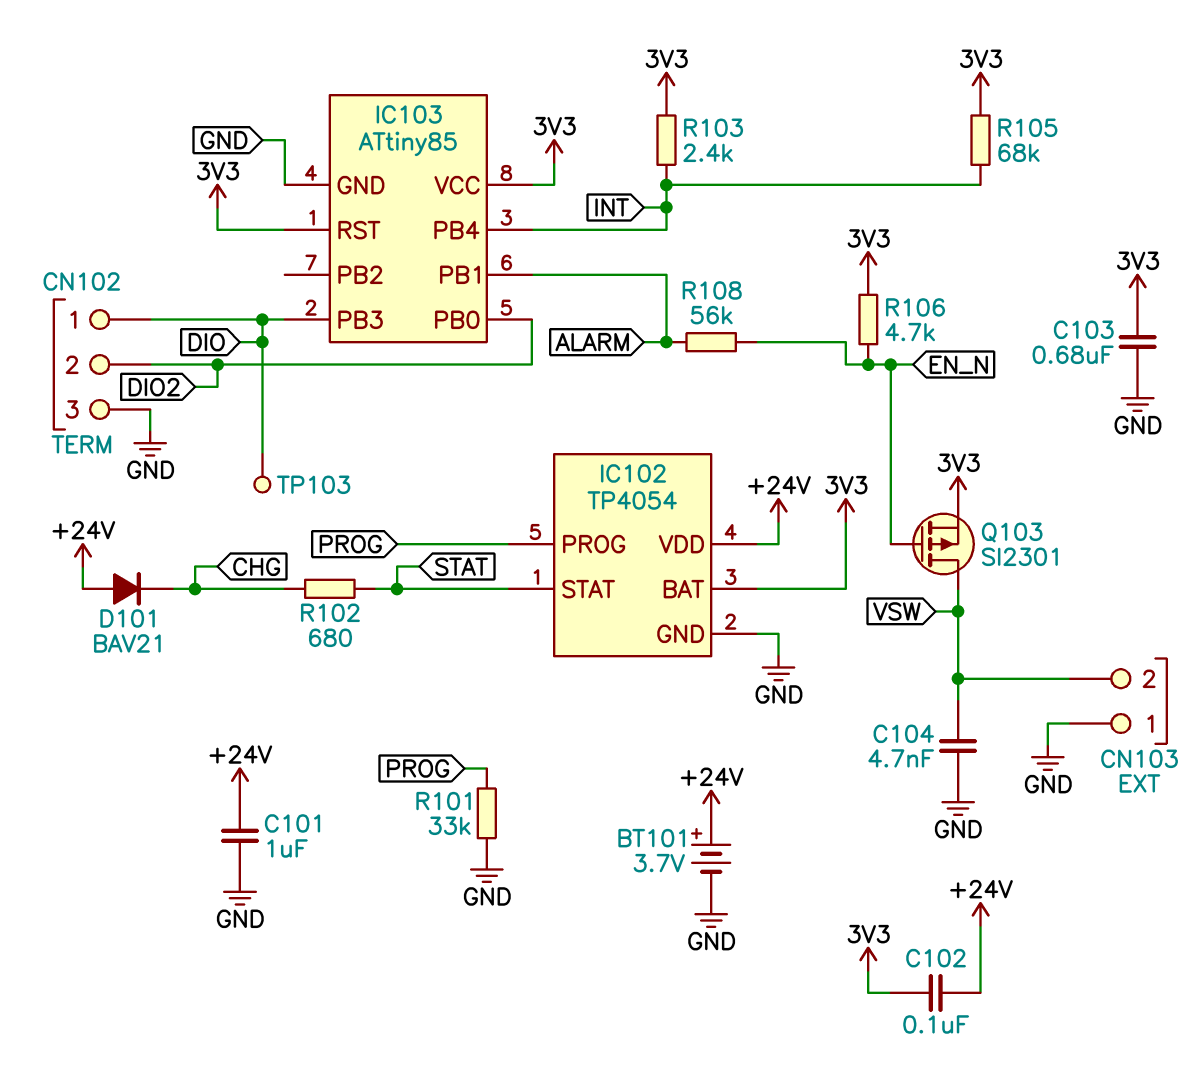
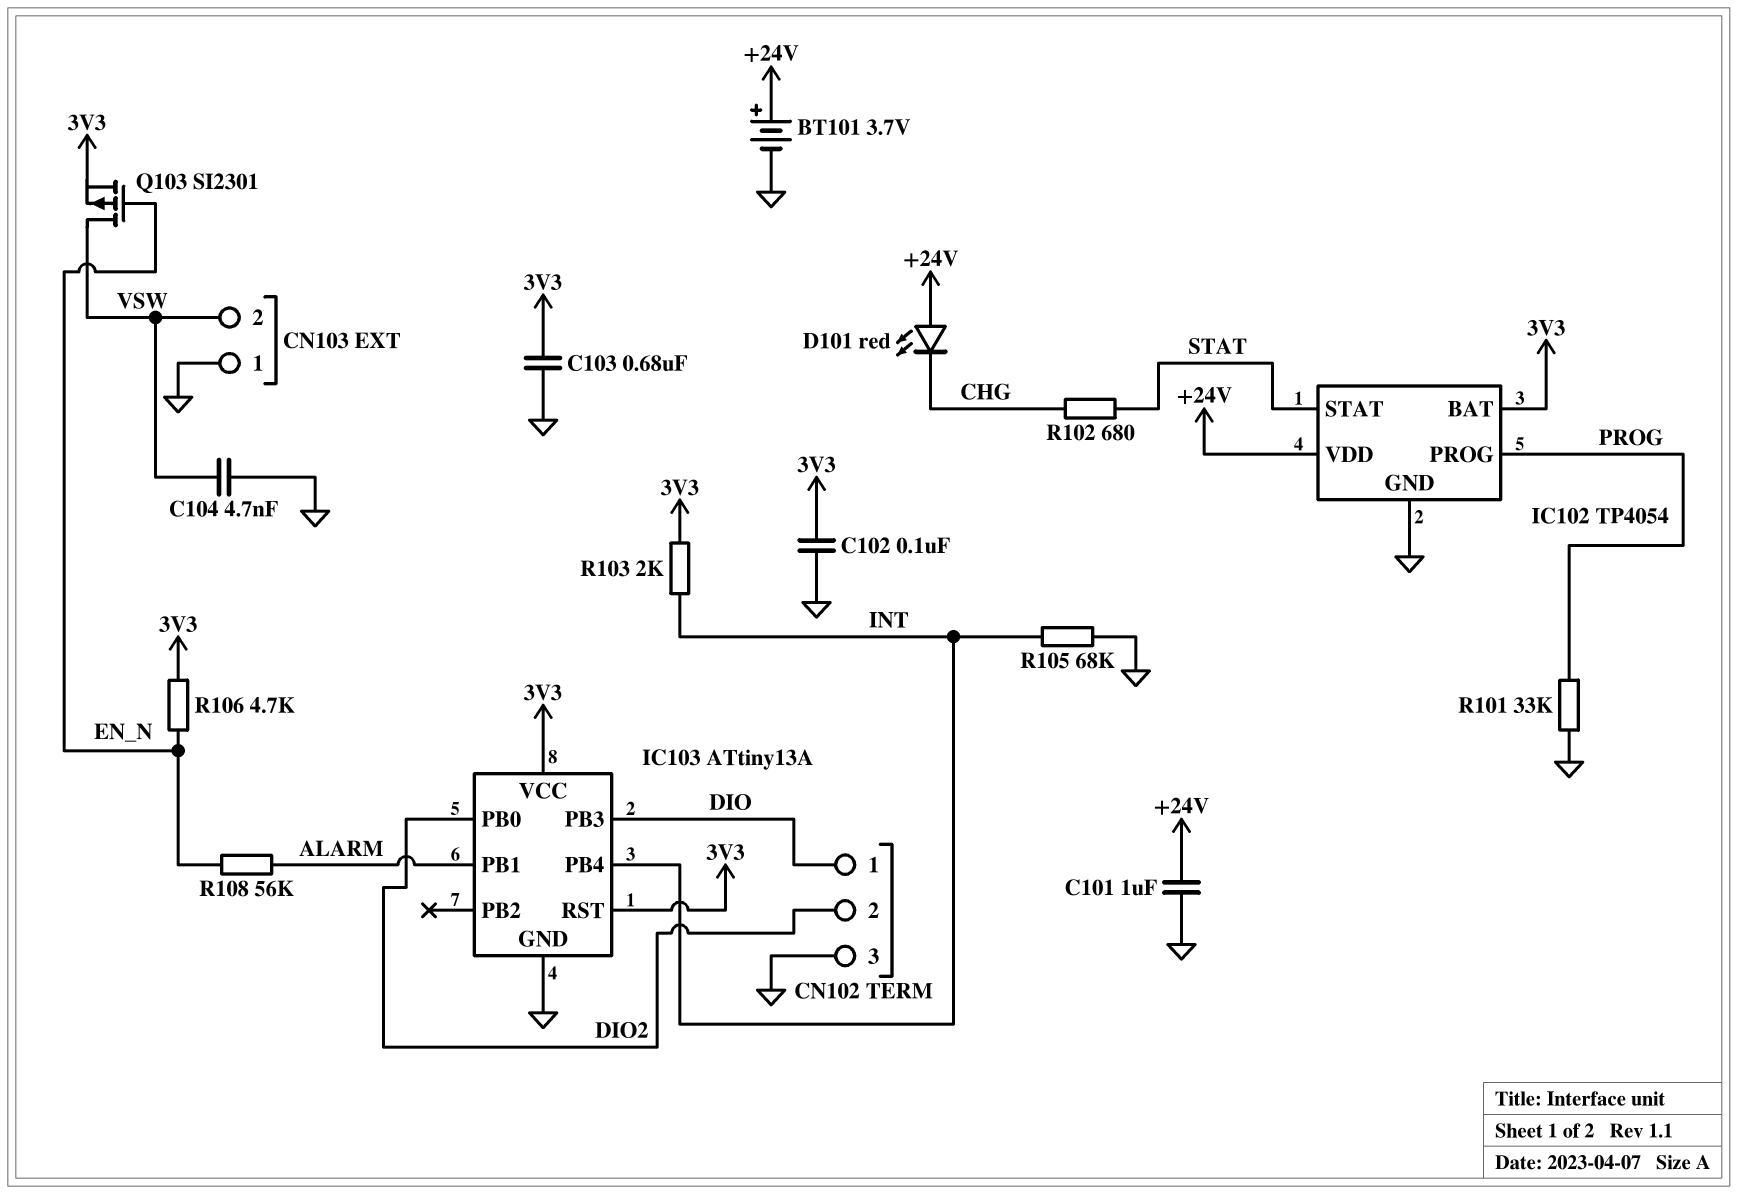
C102: 100nF (+24V, 3V3) -> 100nF (3V3, GND)
D101: diode BAV21 (A +24V, K CHG) -> LED red (A +24V, K CHG)
IC103: ATtiny85 -> ATtiny13A
R103: 2.4k (3V3, INT) -> 2k (3V3, INT)
R105: 68k (3V3, INT) -> 68k (GND, INT)
TP103: test point (DIO) -> none

